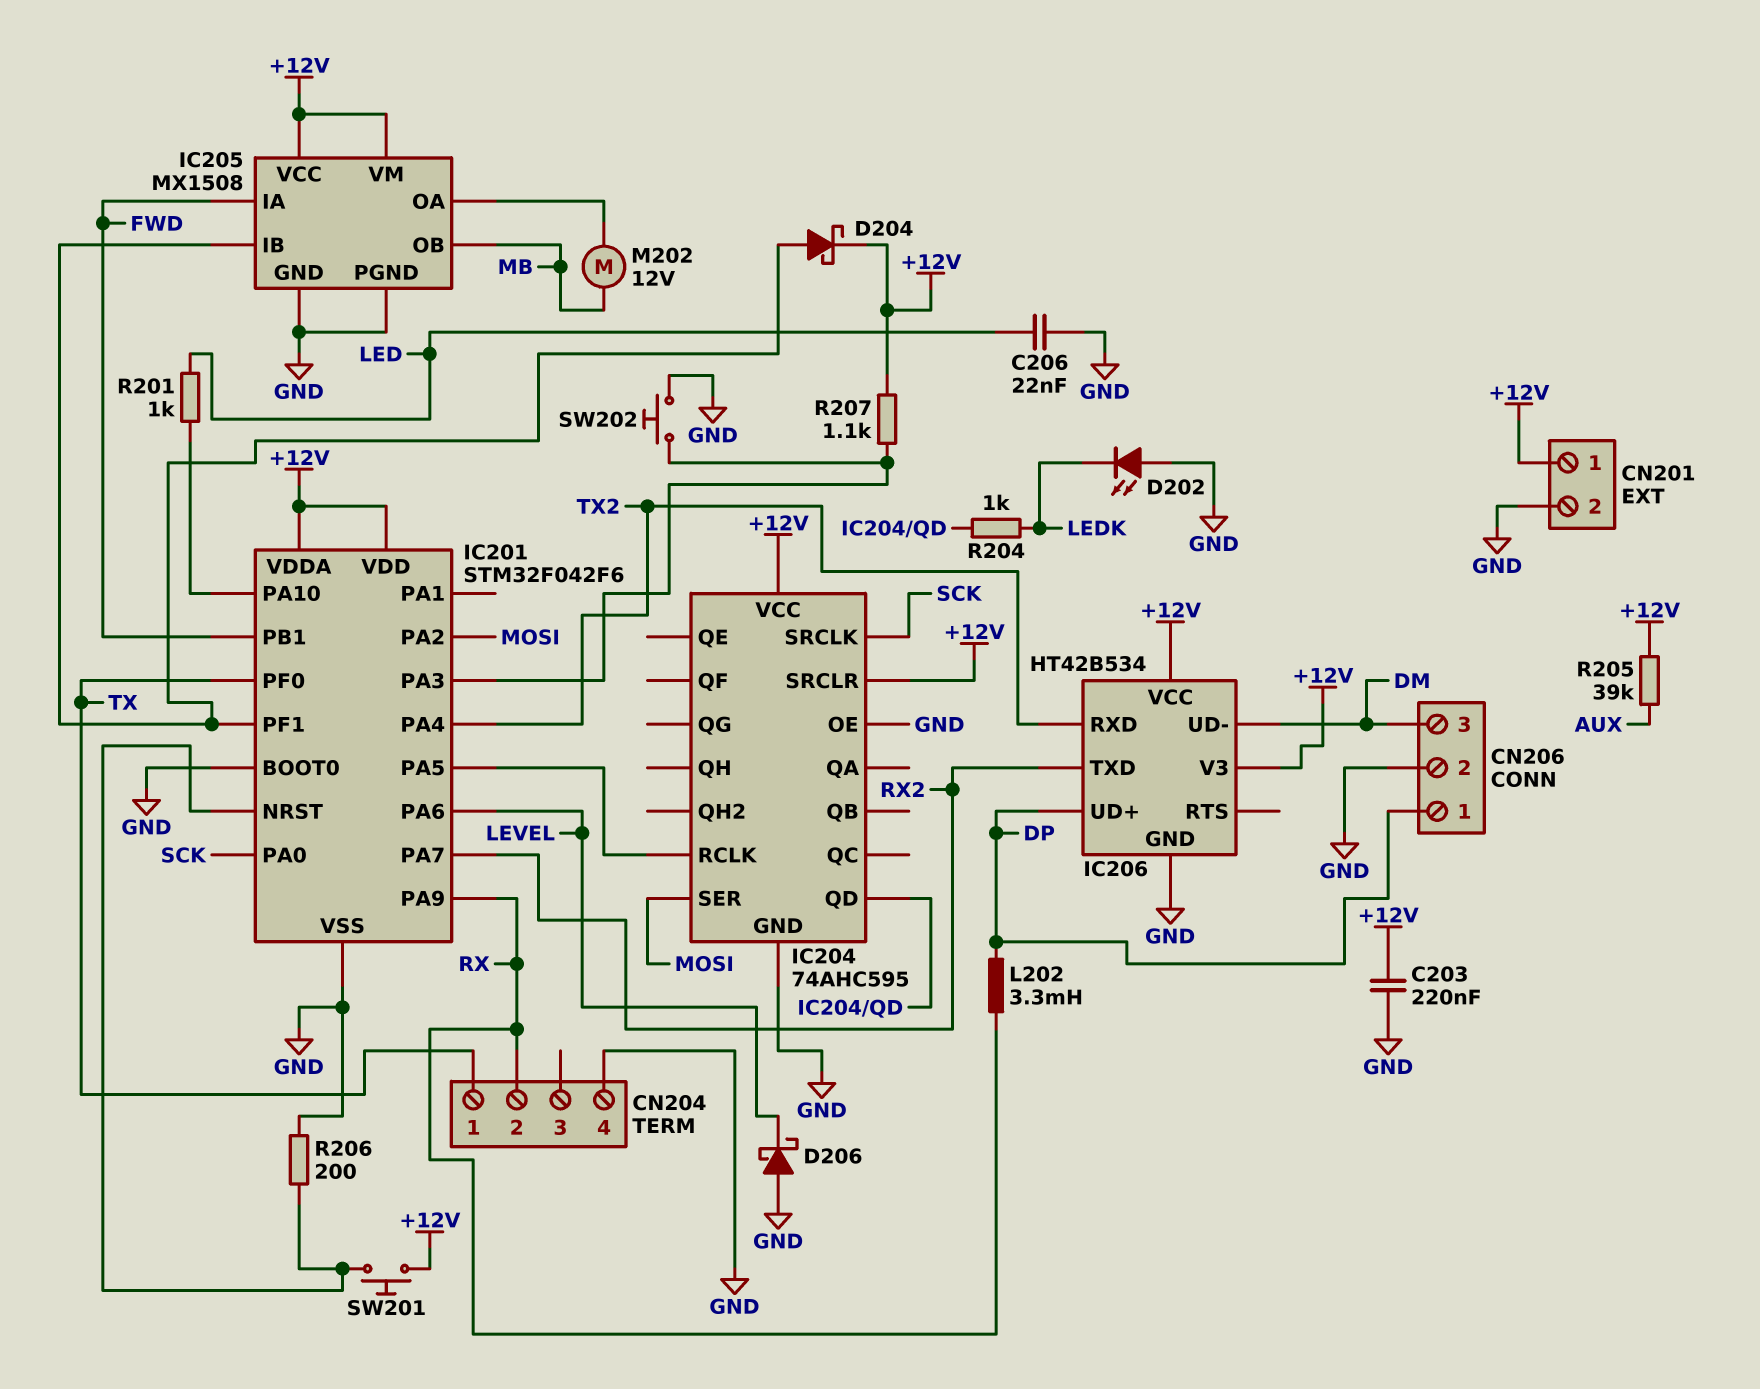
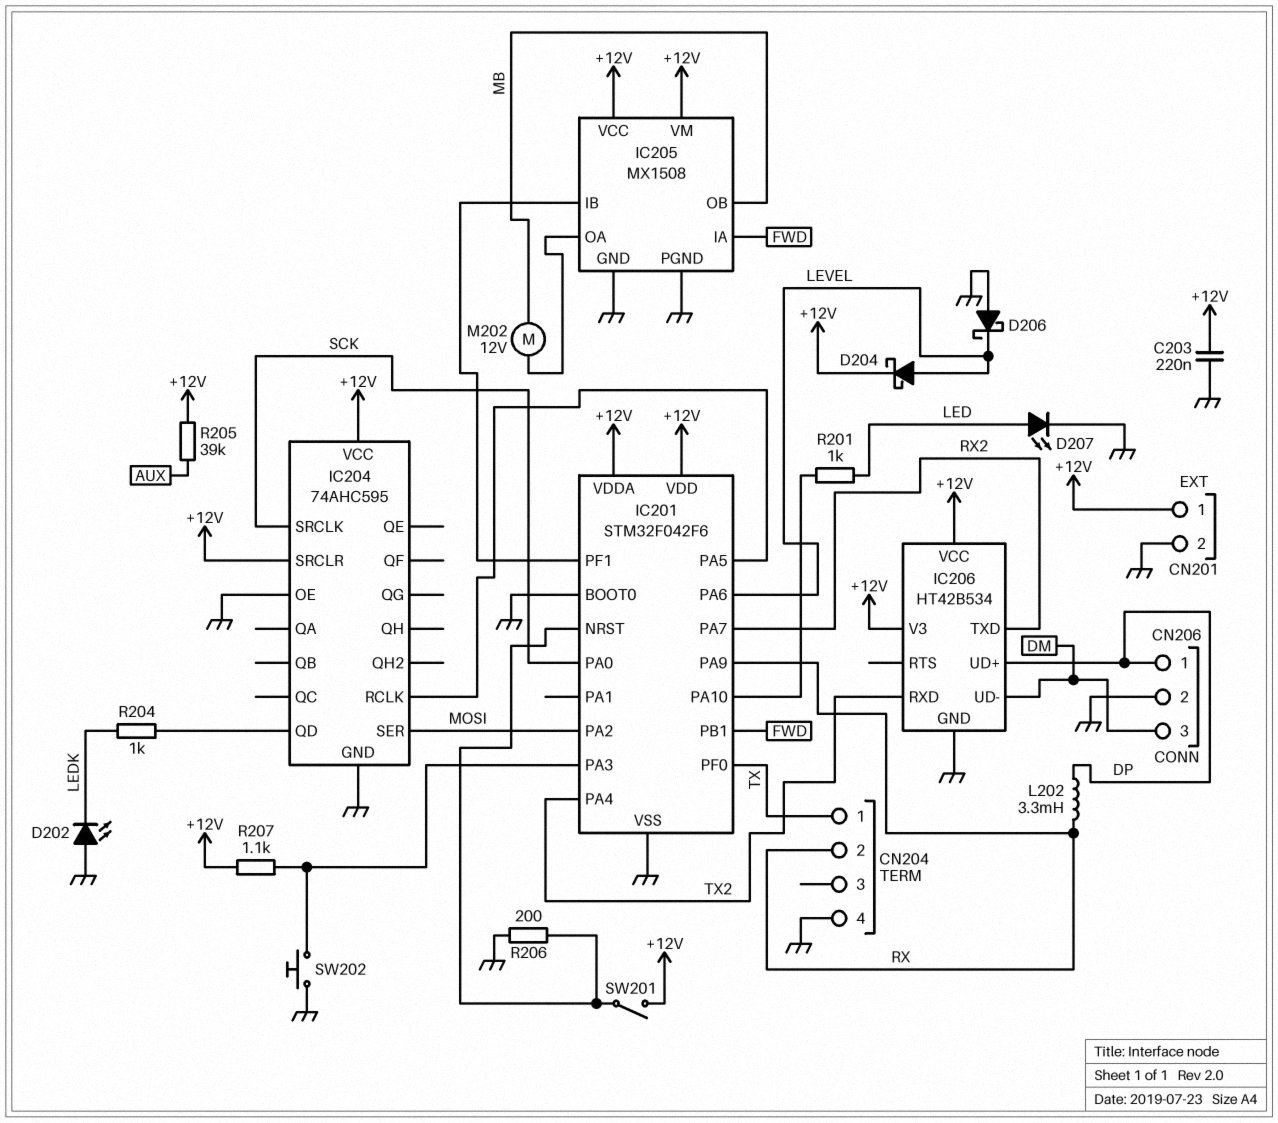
C206: 22nF (GND, LED) -> none
D204: schottky (A IC201/PF1, K +12V) -> schottky (A LEVEL, K +12V)
D207: none -> LED (A LED, K GND)
SW201: button (+12V, IC201/NRST) -> switch (+12V, IC201/NRST)

